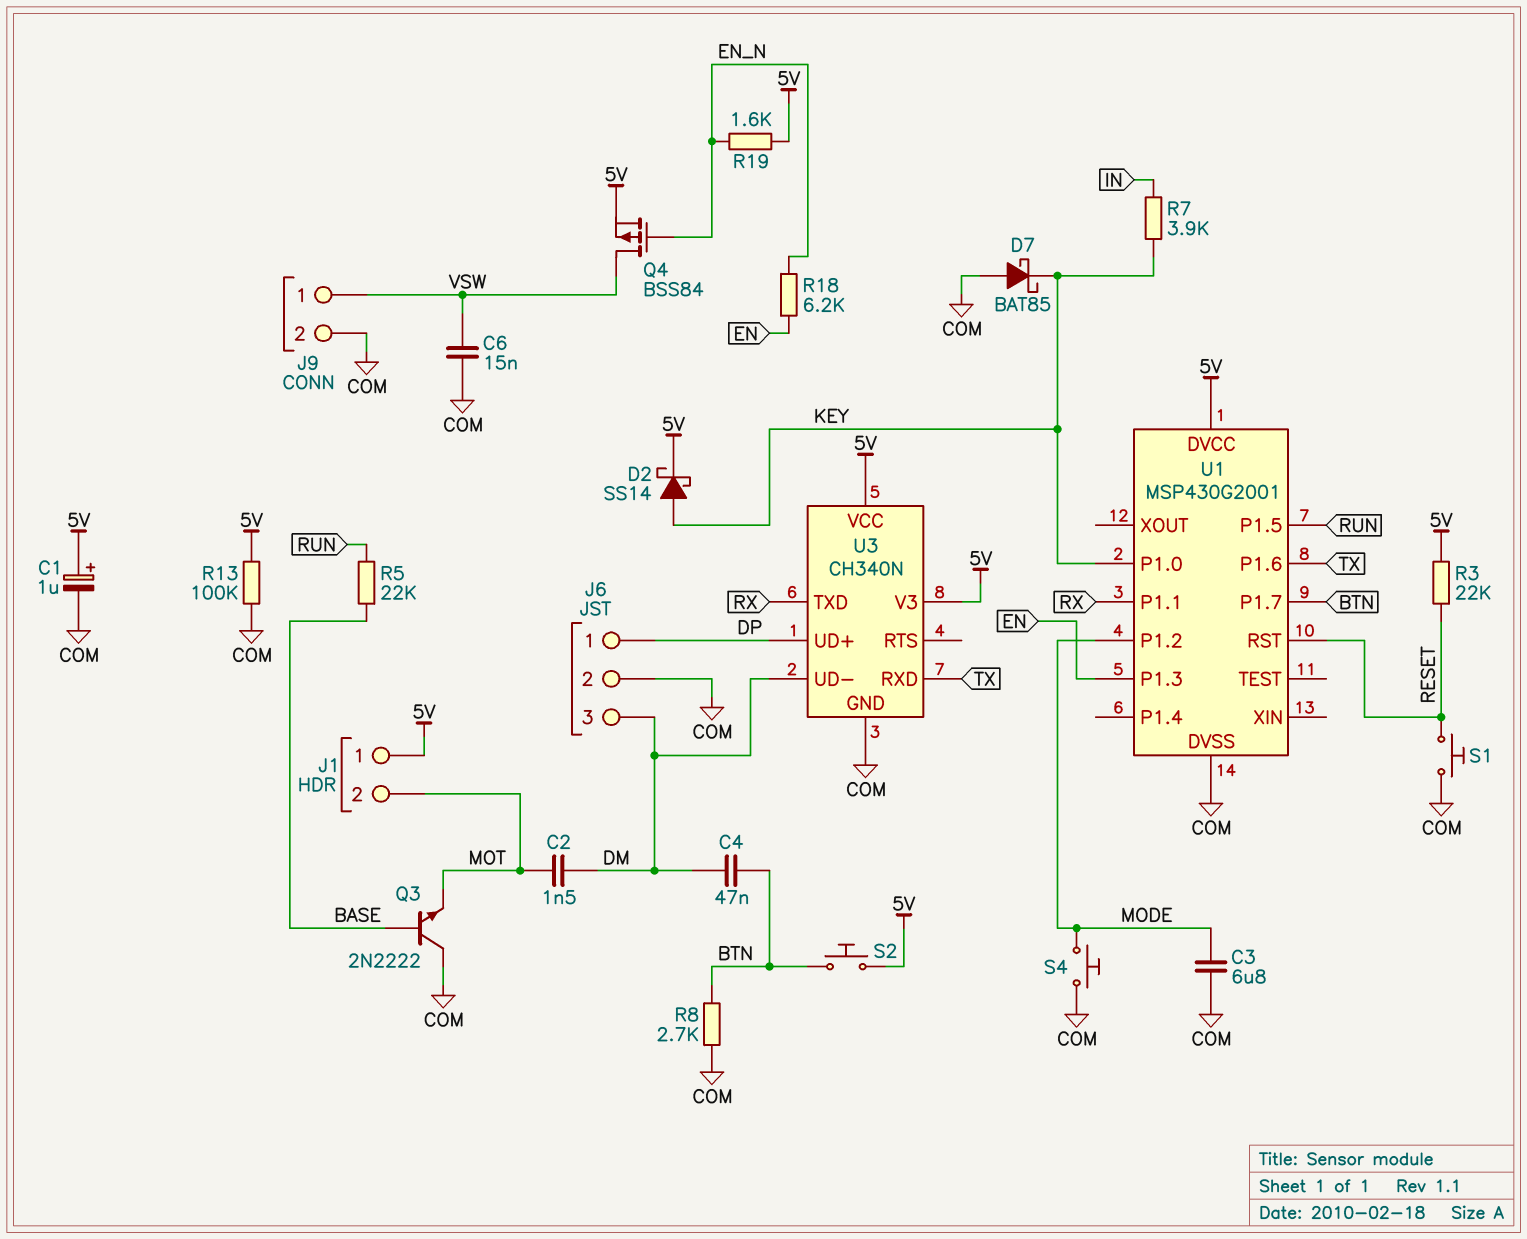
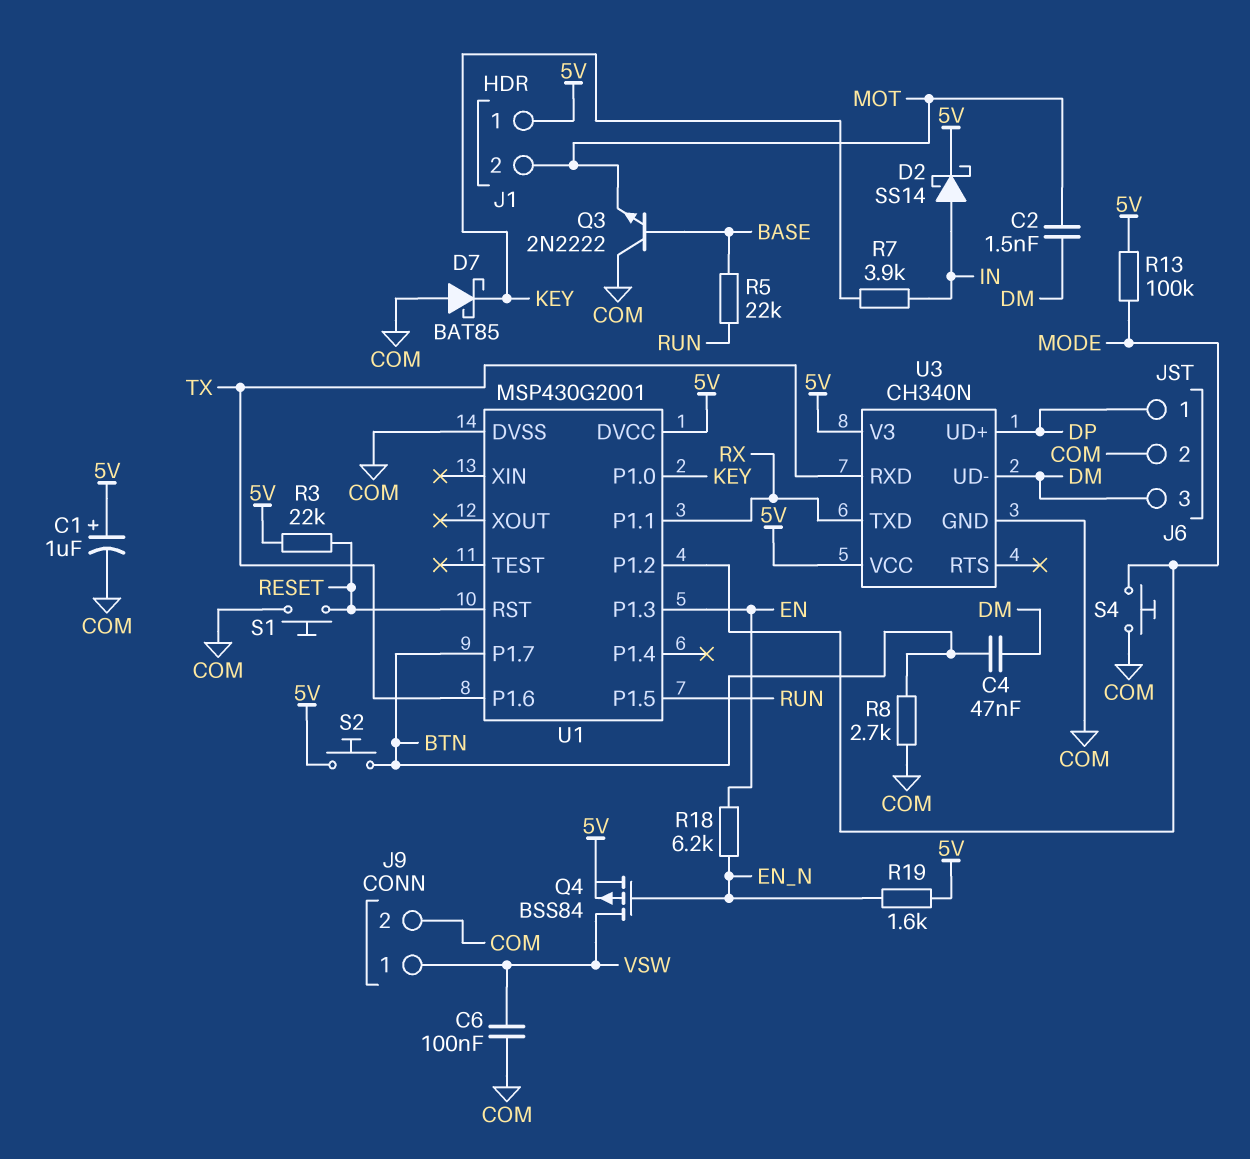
C3: 6.8uF (COM, MODE) -> none
C6: 15nF (COM, VSW) -> 100nF (COM, VSW)
D2: schottky SS14 (A KEY, K 5V) -> schottky SS14 (A IN, K 5V)
R13: 100k (5V, COM) -> 100k (5V, MODE)

